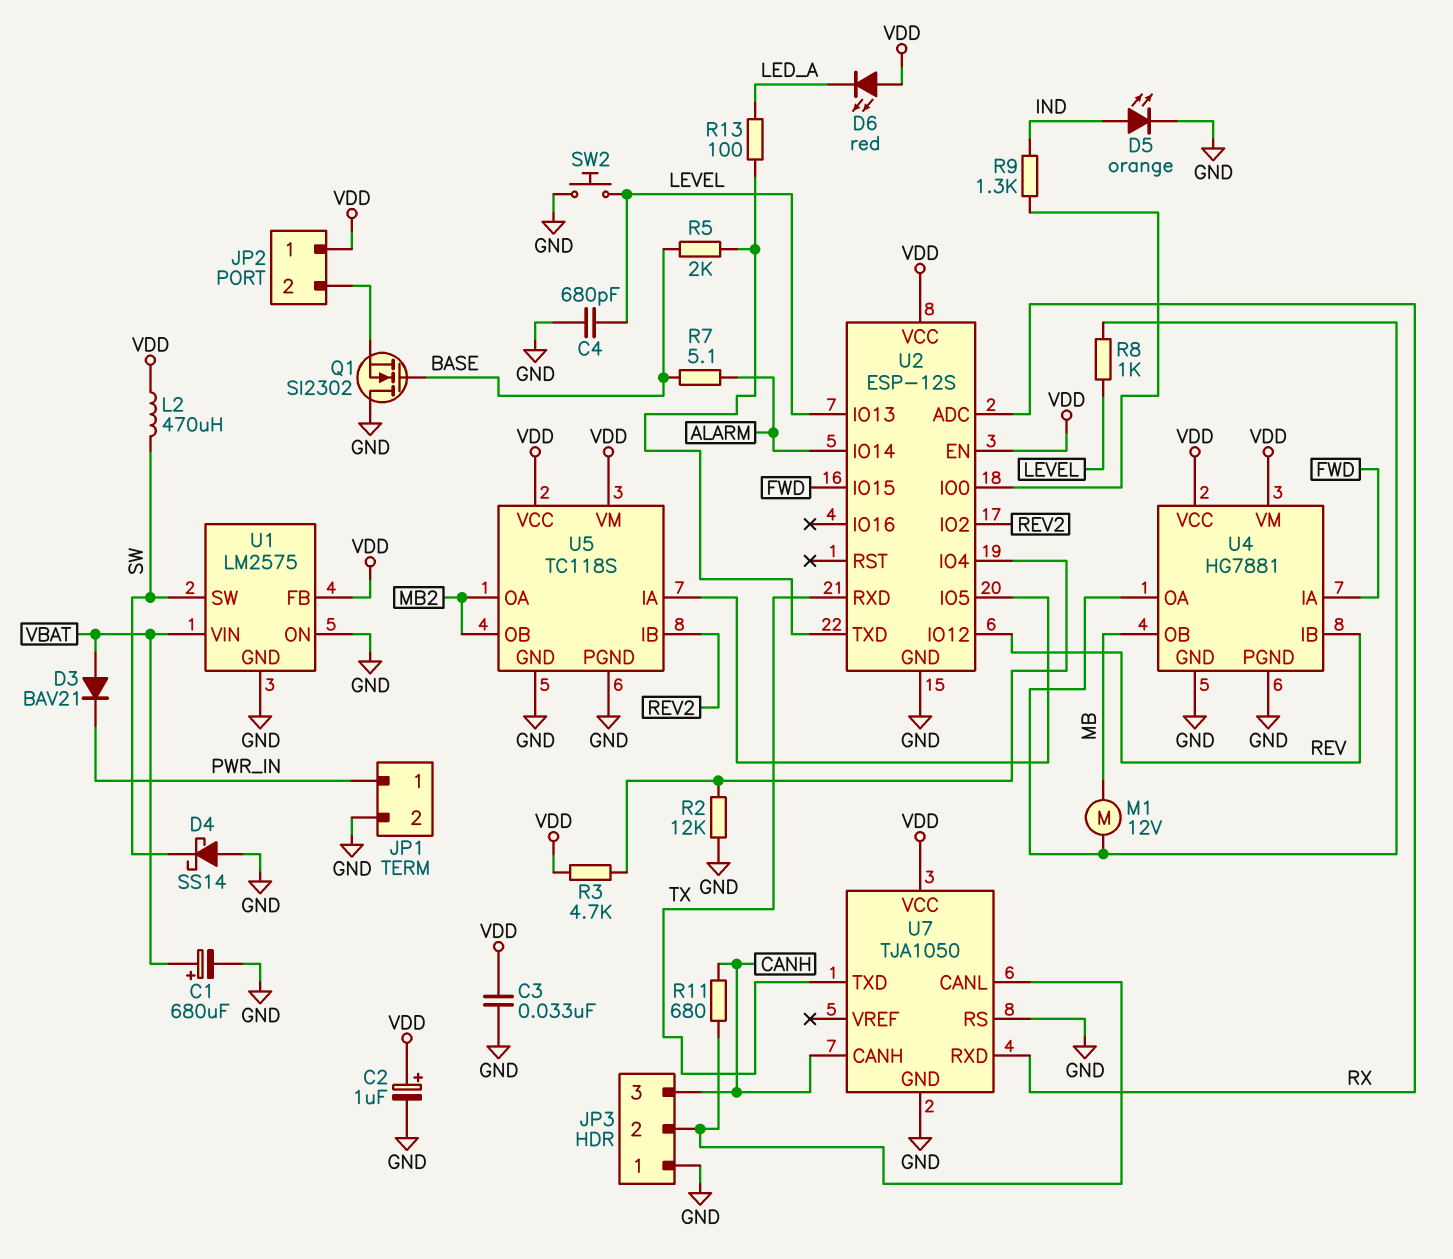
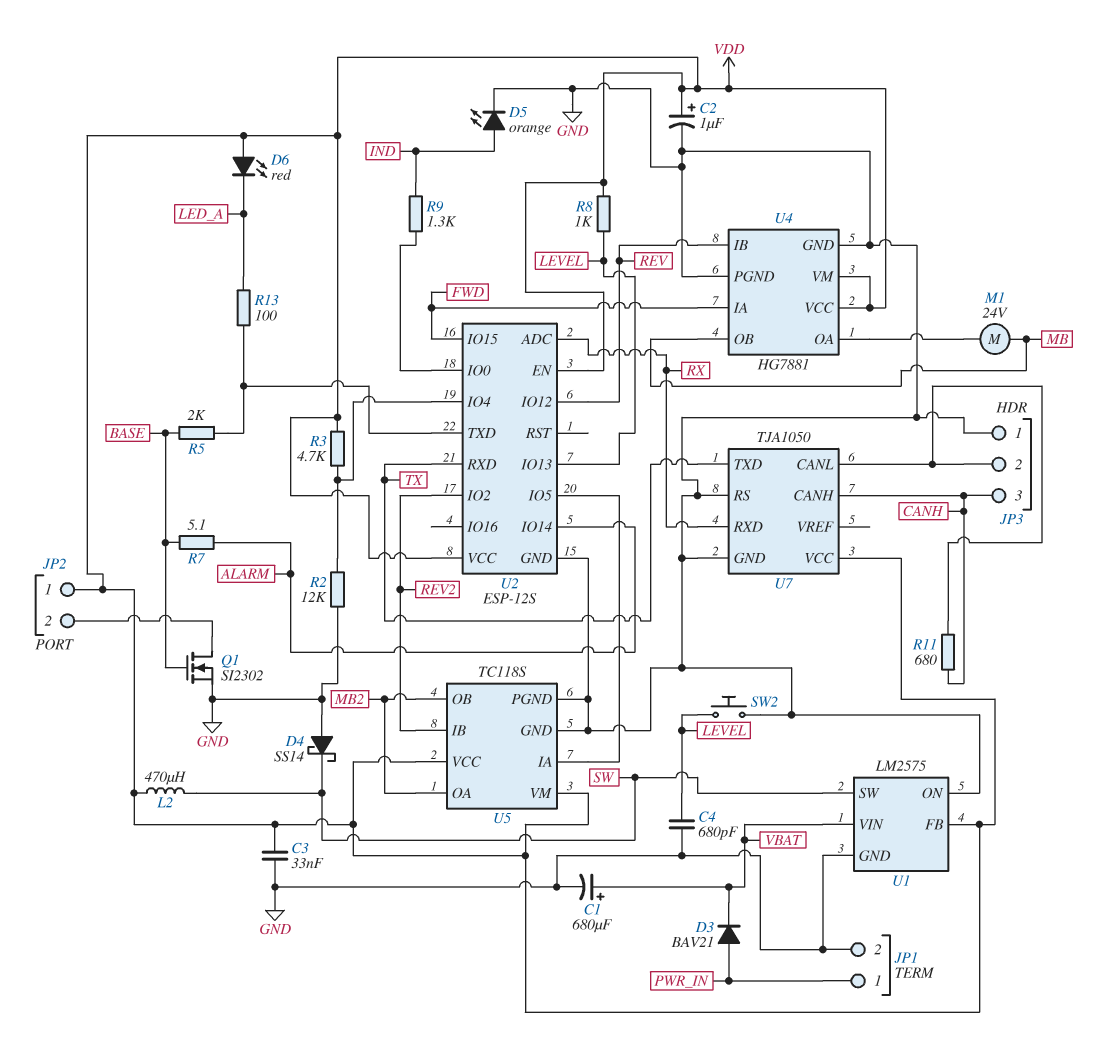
D3: diode BAV21 (A VBAT, K PWR_IN) -> diode BAV21 (A PWR_IN, K VBAT)
M1: motor 12V (MB, U4/OA) -> motor 24V (MB, U4/OA)
Q1: NMOS SI2302 (G BASE, D GND, S JP2/2) -> NMOS SI2302 (G BASE, D JP2/2, S GND)
R8: 1k (LEVEL, U4/OA) -> 1k (LEVEL, VDD)

